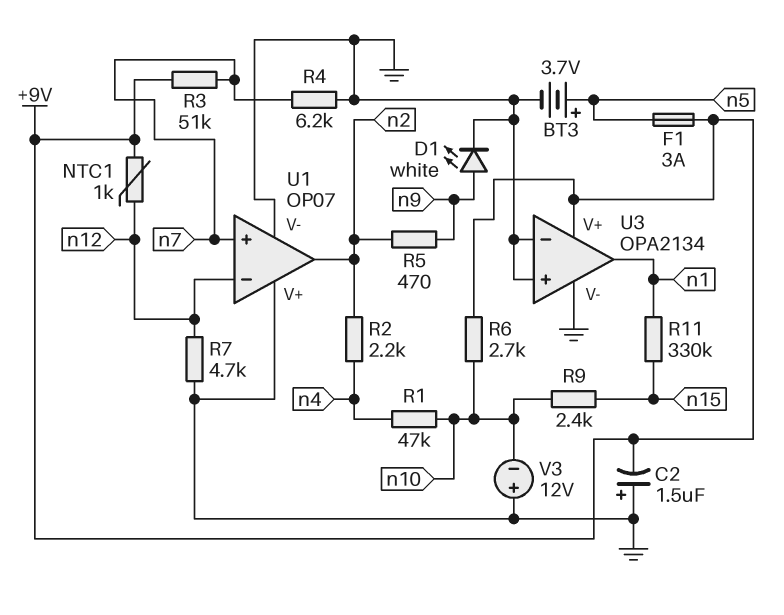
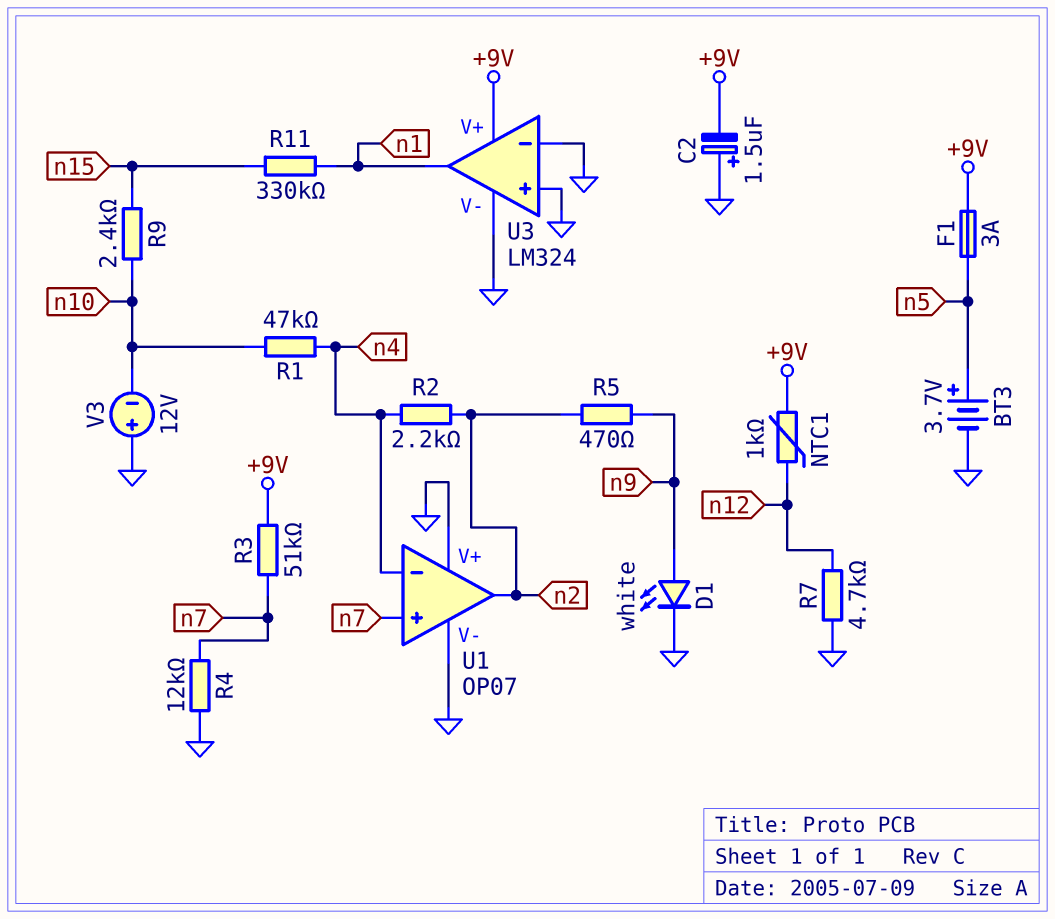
R4: 6.2k (GND, n7) -> 12k (GND, n7)
R6: 2.7k (+9V, n10) -> none
U1 pin in-: n12 -> n4
U3: OPA2134 -> LM324

